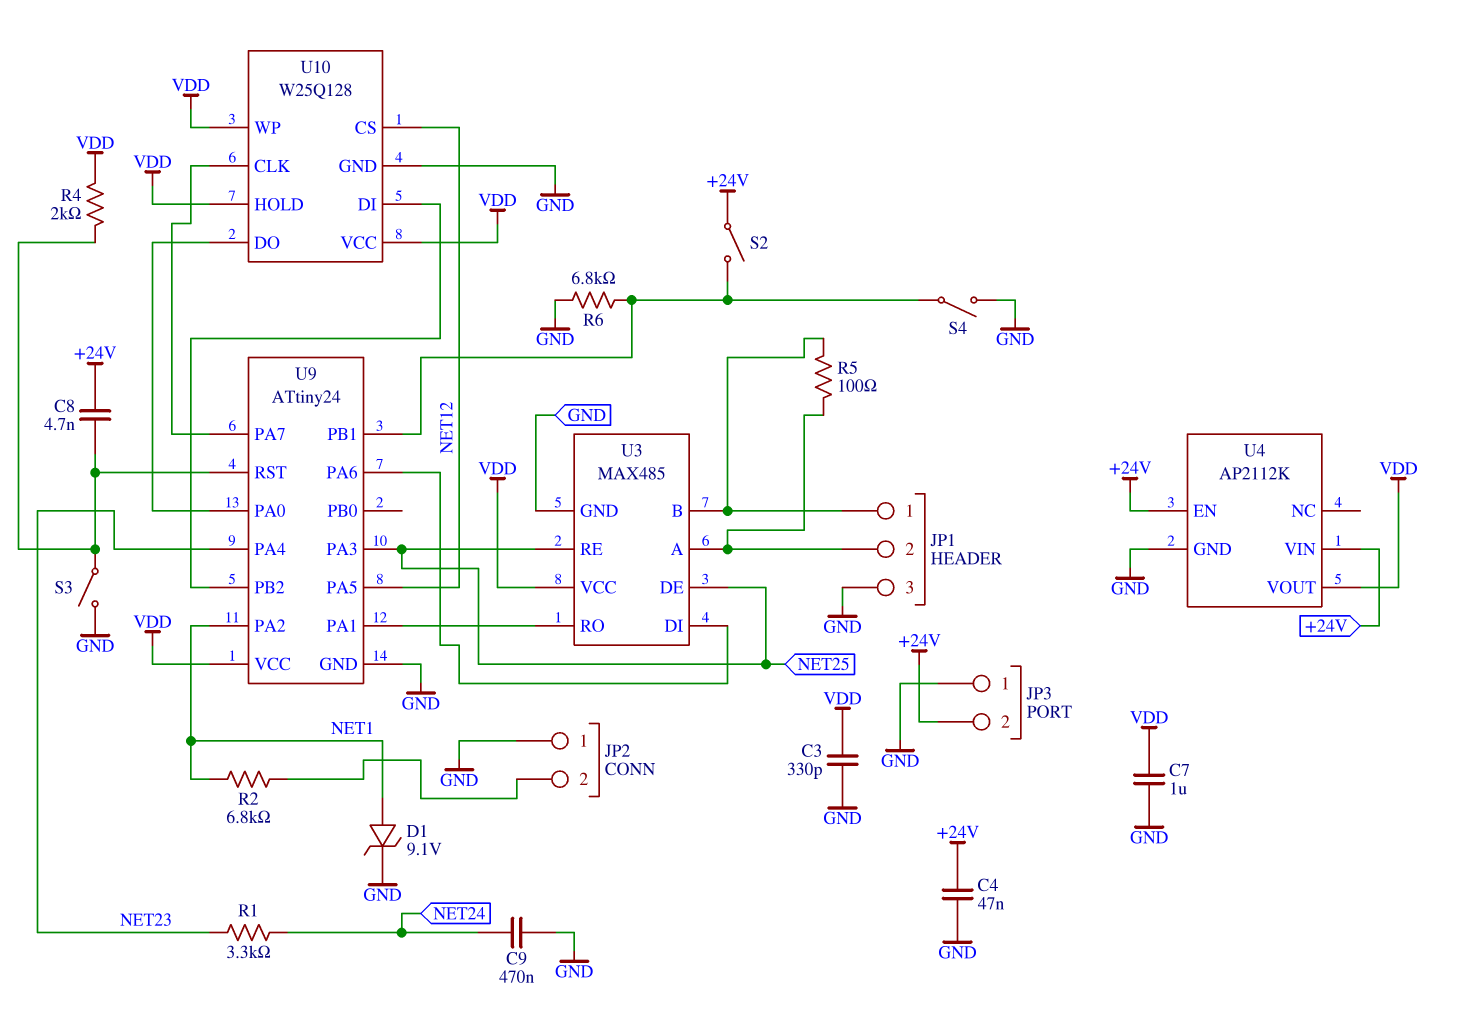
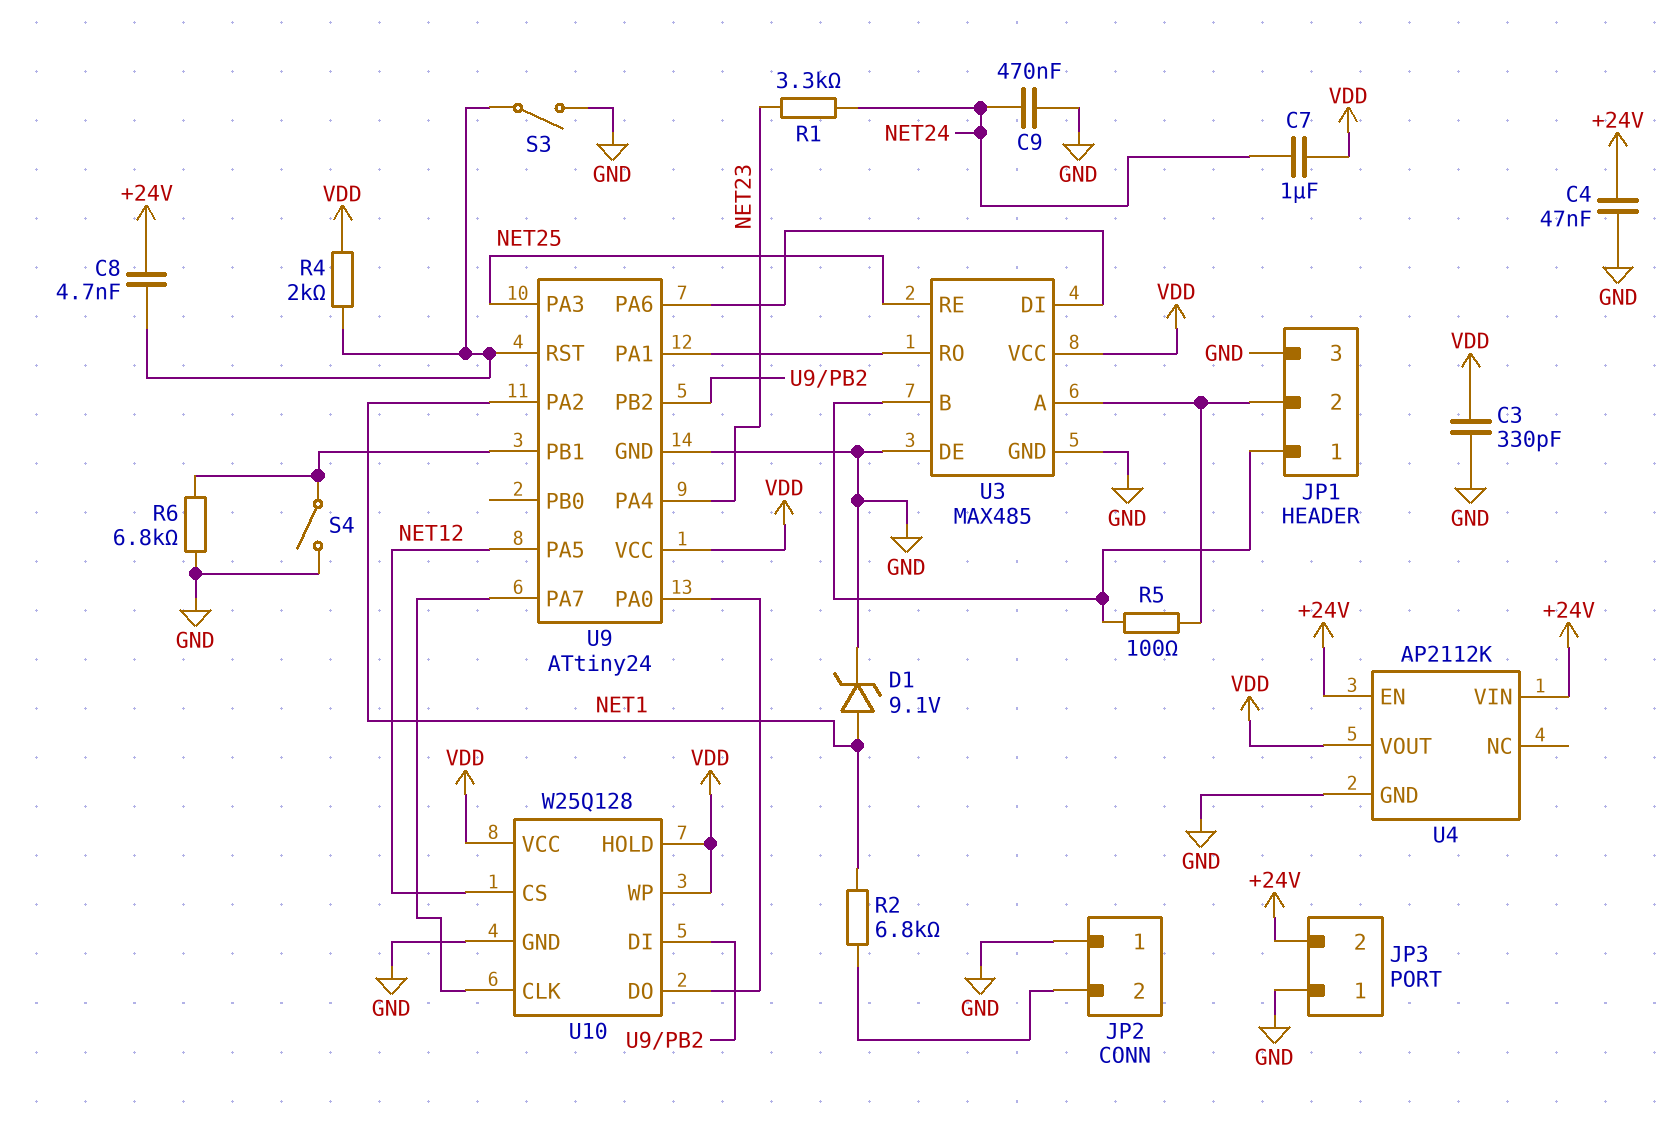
C7: 1uF (GND, VDD) -> 1uF (NET24, VDD)
S2: switch (+24V, U9/PB1) -> none
U3 pin DE: NET25 -> GND

